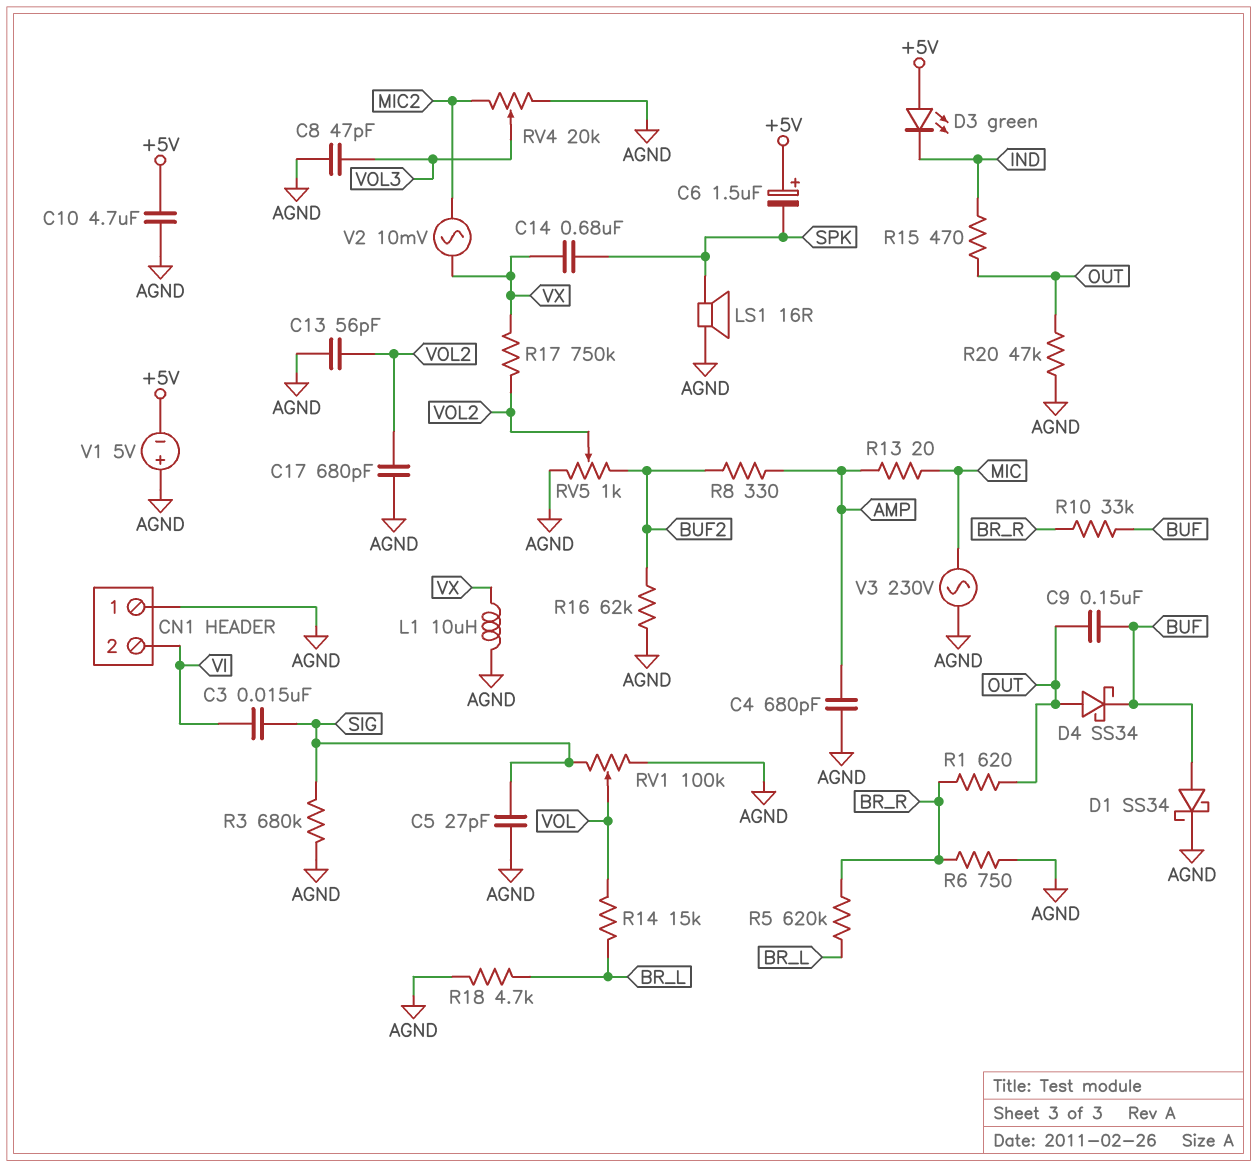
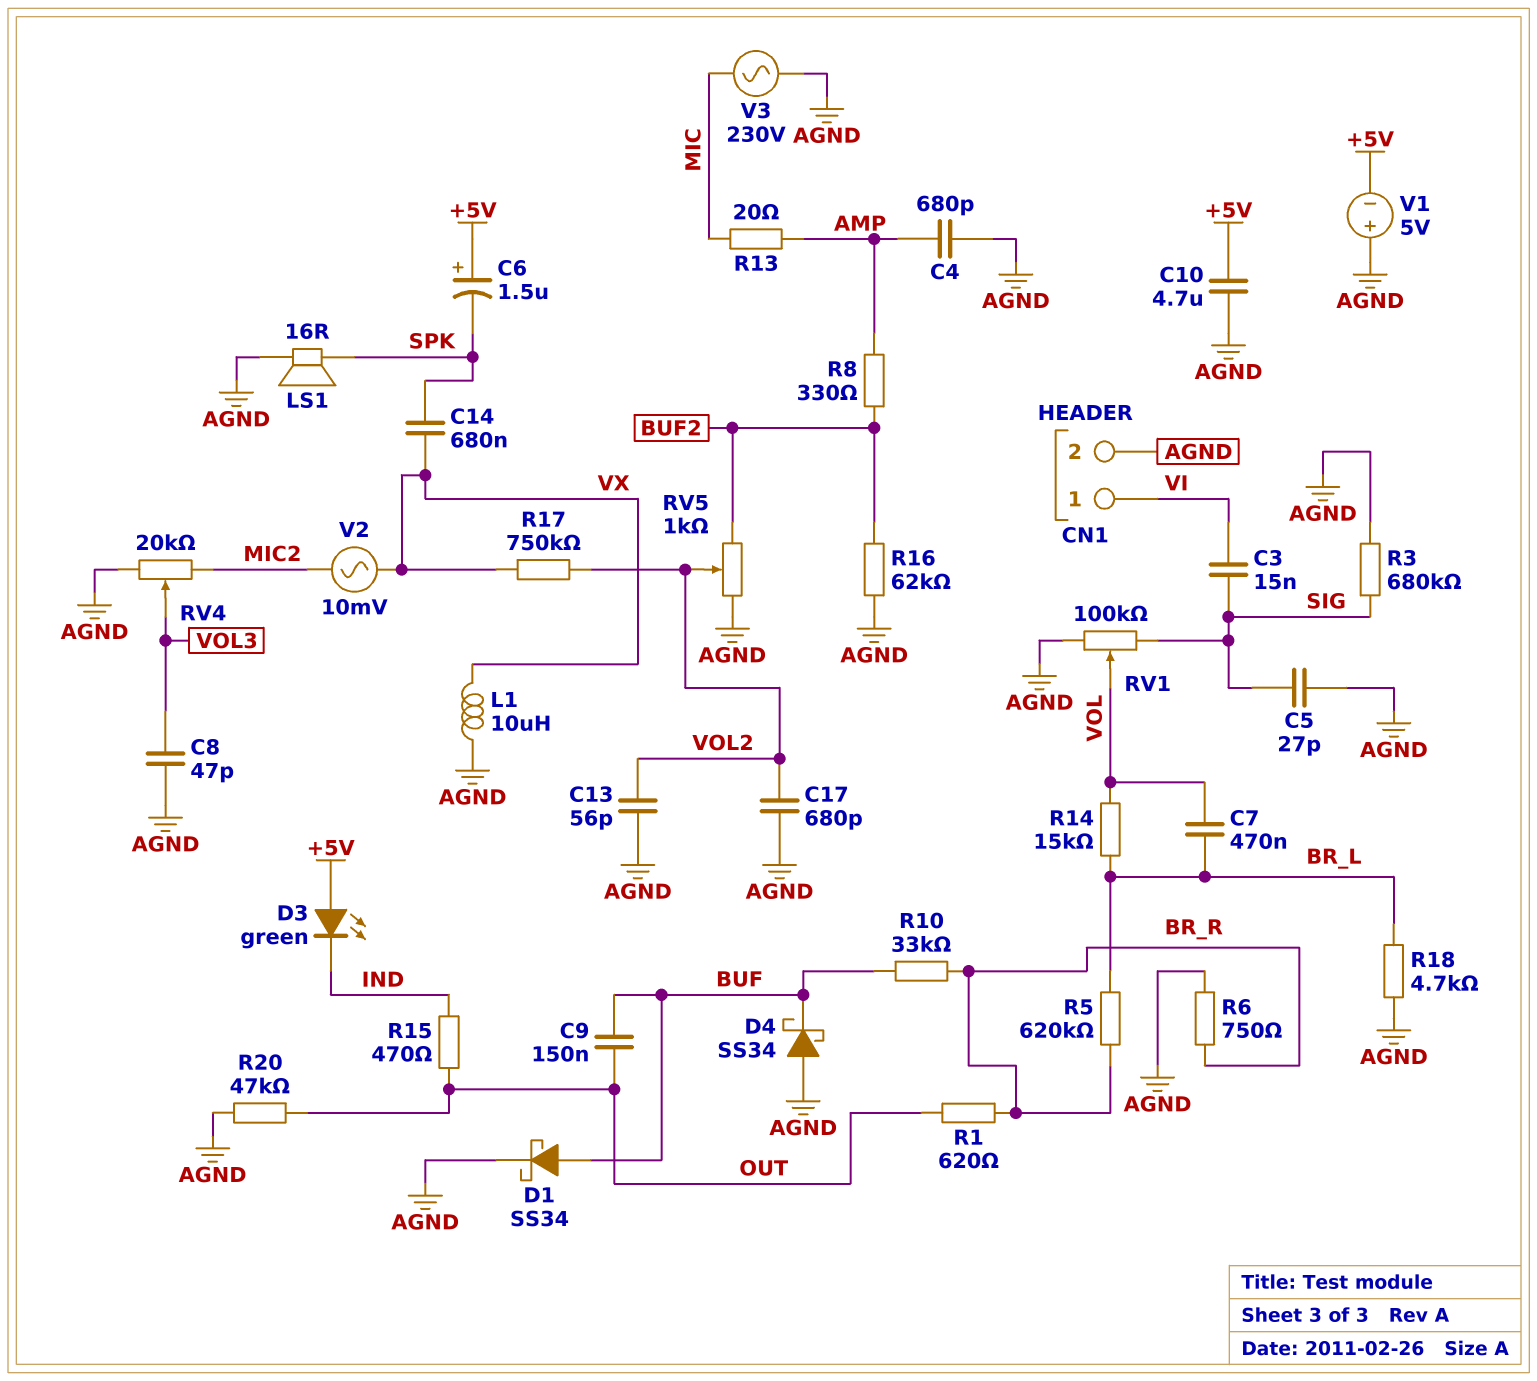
C7: none -> 470nF (BR_L, VOL)
CN1 pin 1: AGND -> VI
CN1 pin 2: VI -> AGND
D4: schottky SS34 (A OUT, K BUF) -> schottky SS34 (A AGND, K BUF)

